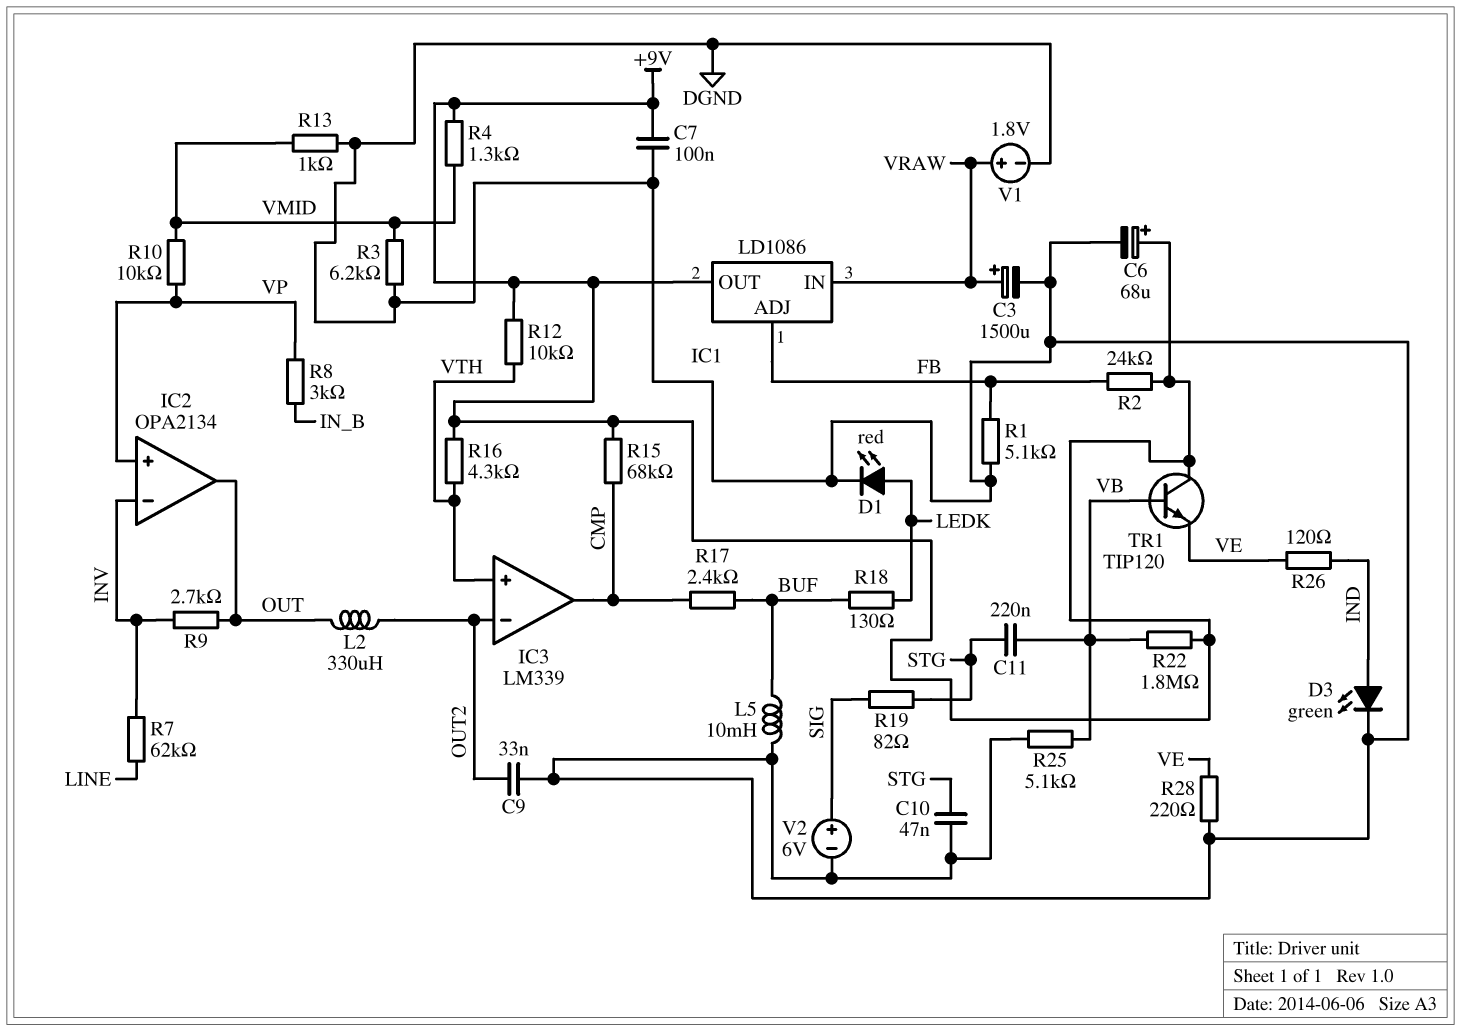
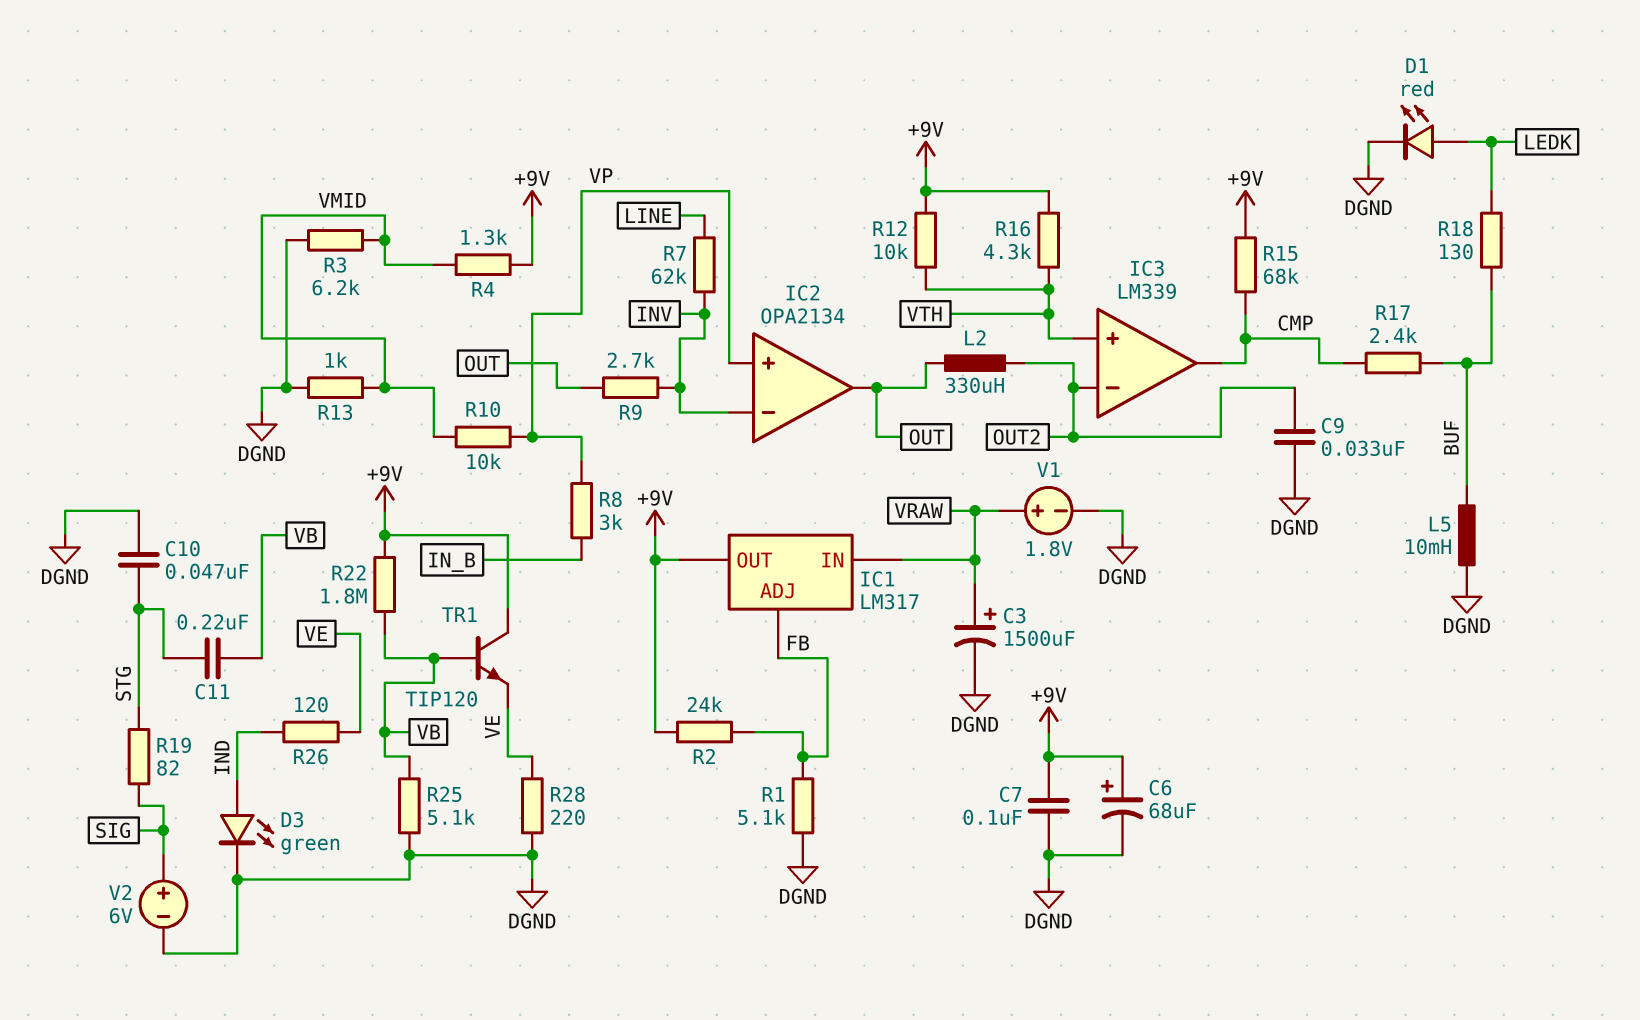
IC1: LD1086 -> LM317

